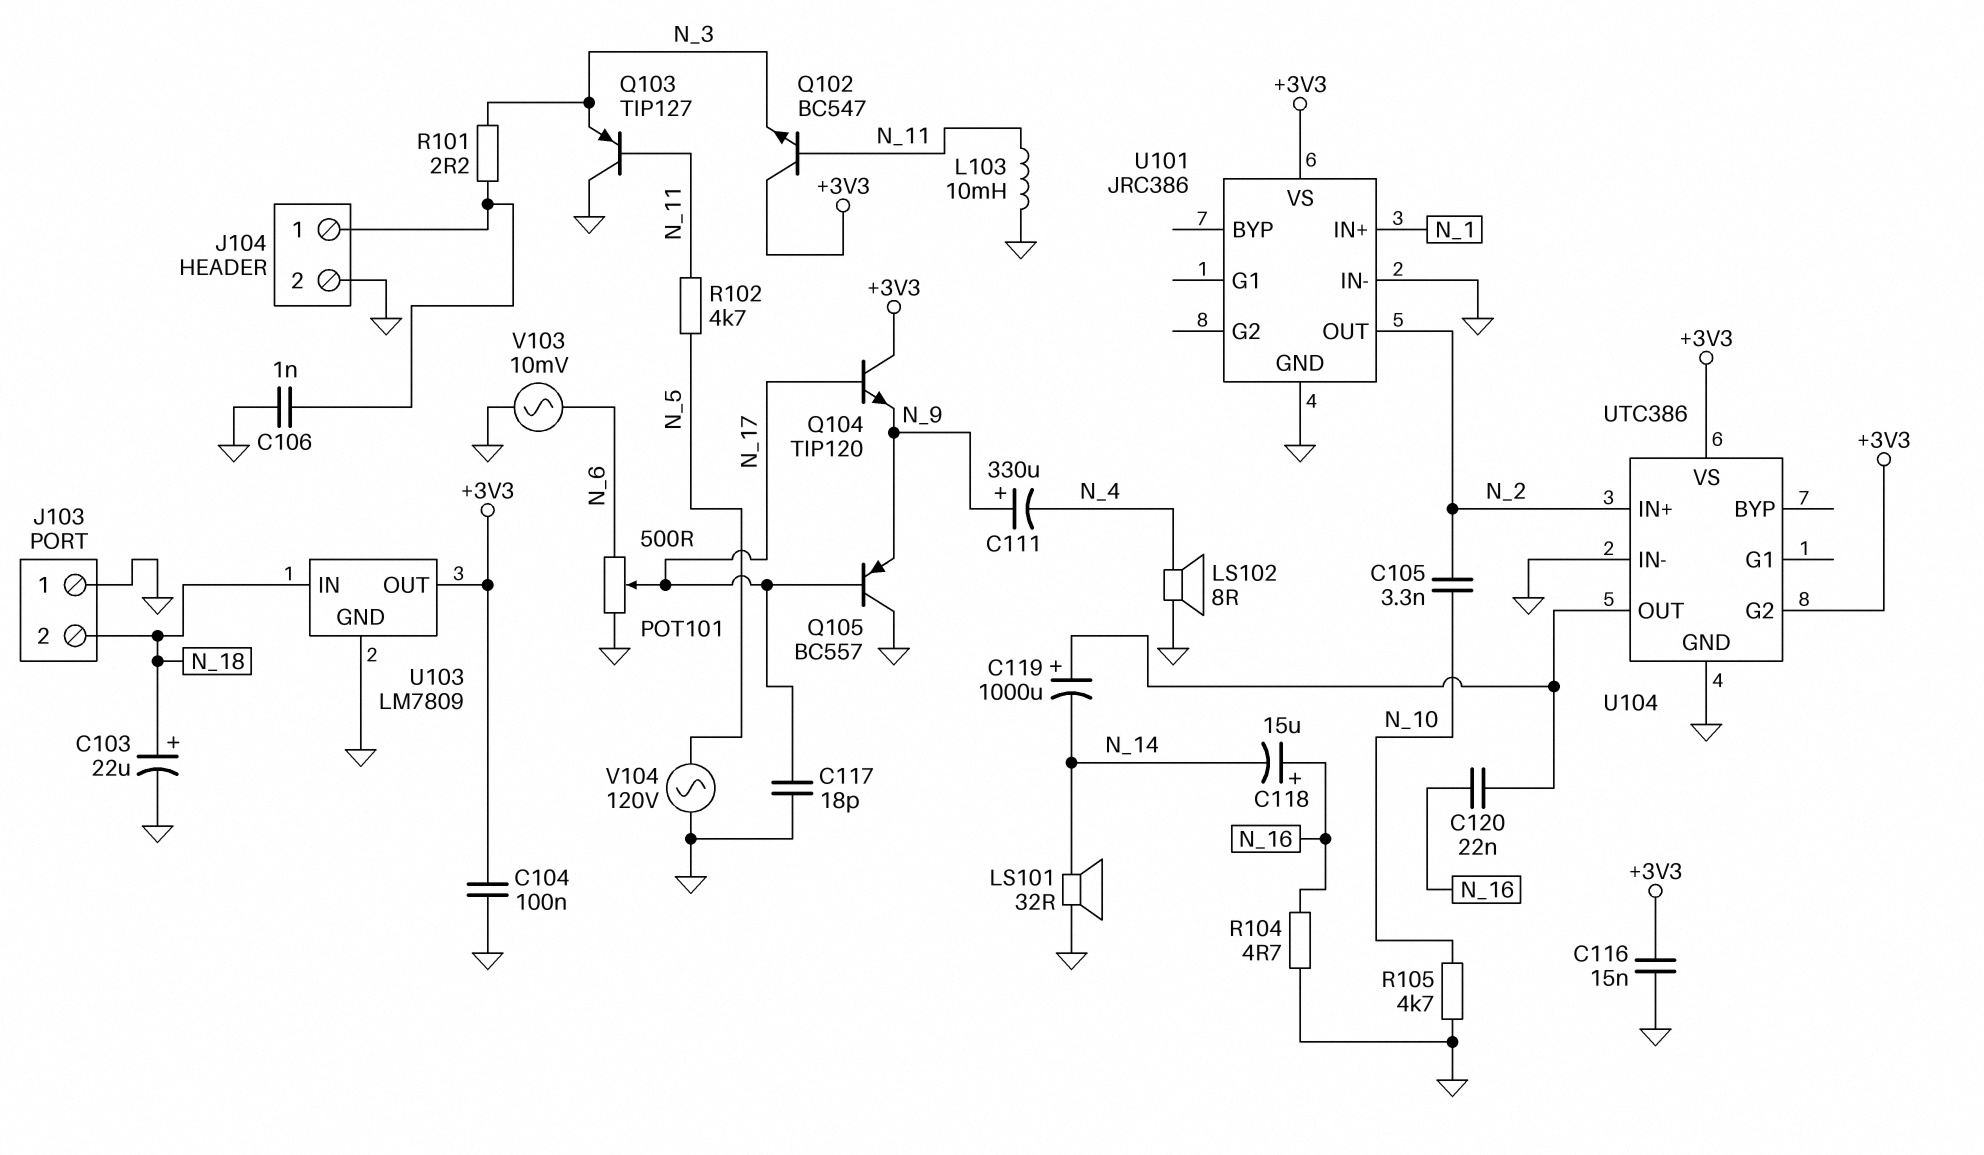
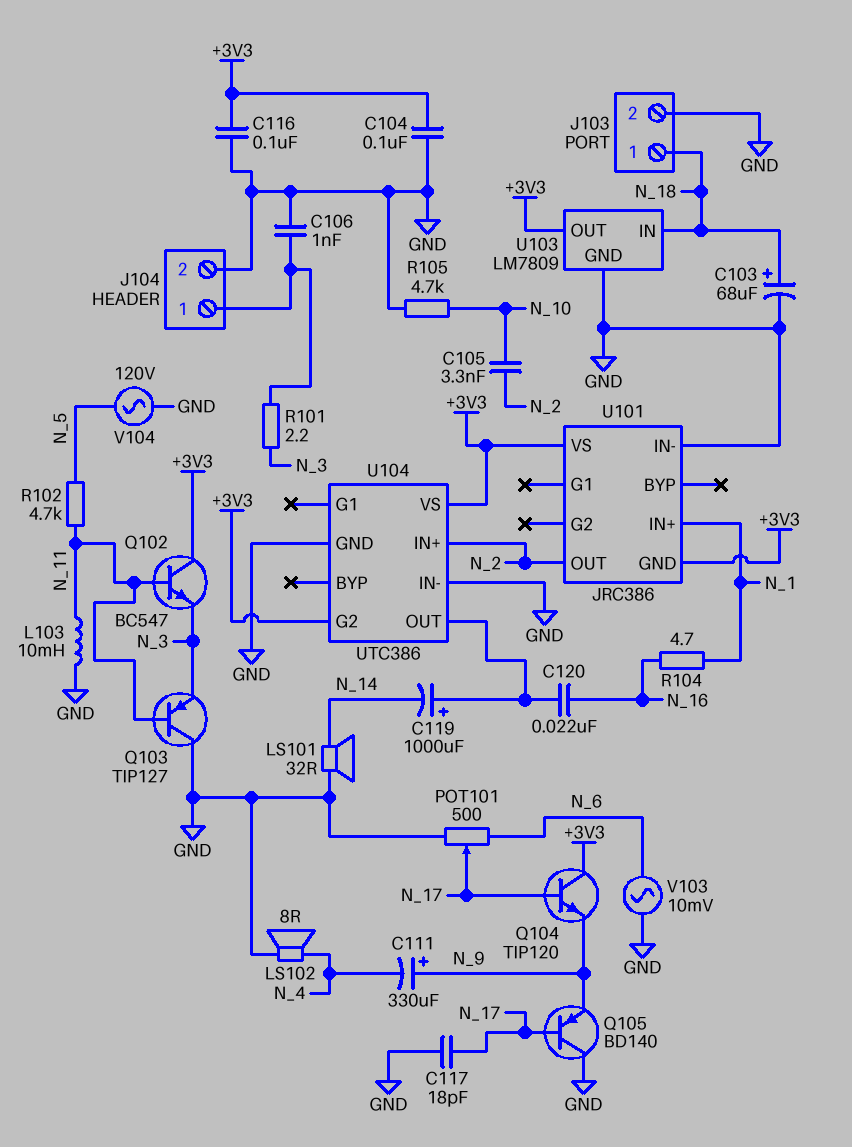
C103: 22uF (plus N_18, minus GND) -> 68uF (plus N_18, minus GND)
C116: 15nF (+3V3, GND) -> 100nF (+3V3, GND)
C118: 15uF (plus N_16, minus N_14) -> none
J103 pin 1: GND -> N_18
J103 pin 2: N_18 -> GND
Q105: PNP BC557 (B N_17, C GND, E N_9) -> PNP BD140 (B N_17, C GND, E N_9)
R104: 4.7 (GND, N_16) -> 4.7 (N_1, N_16)
U101 pin GND: GND -> +3V3

